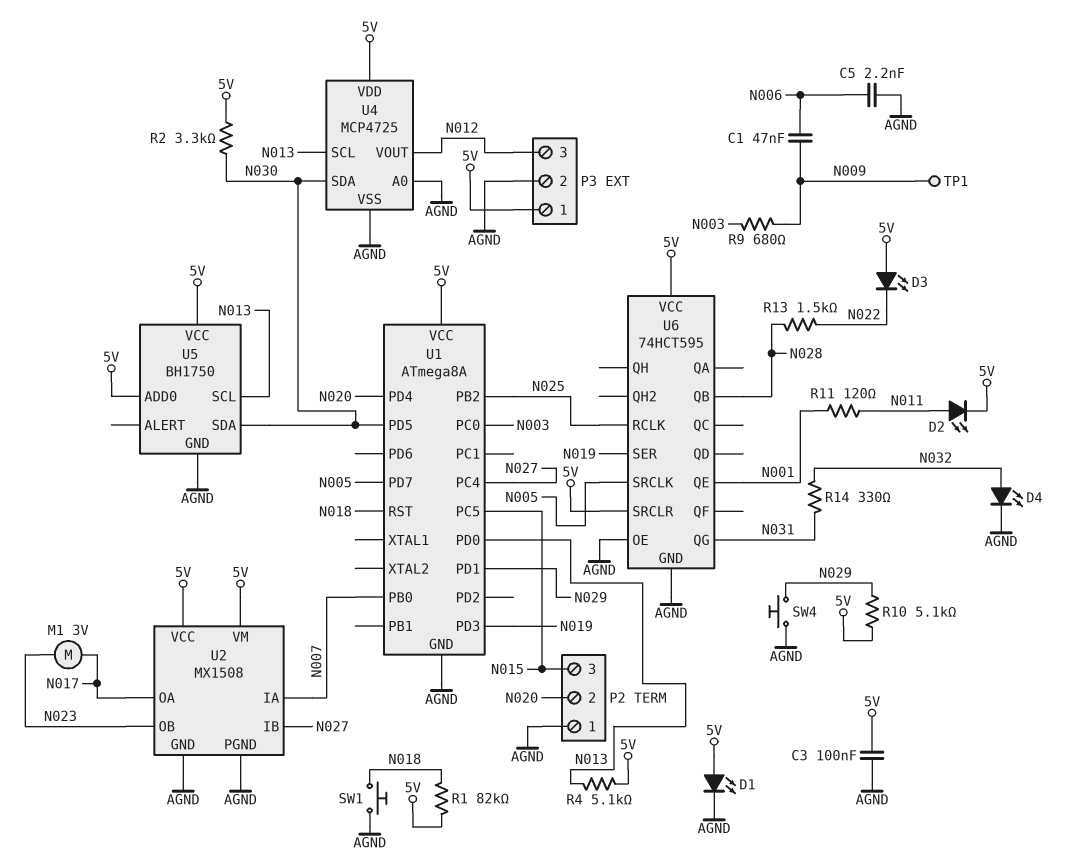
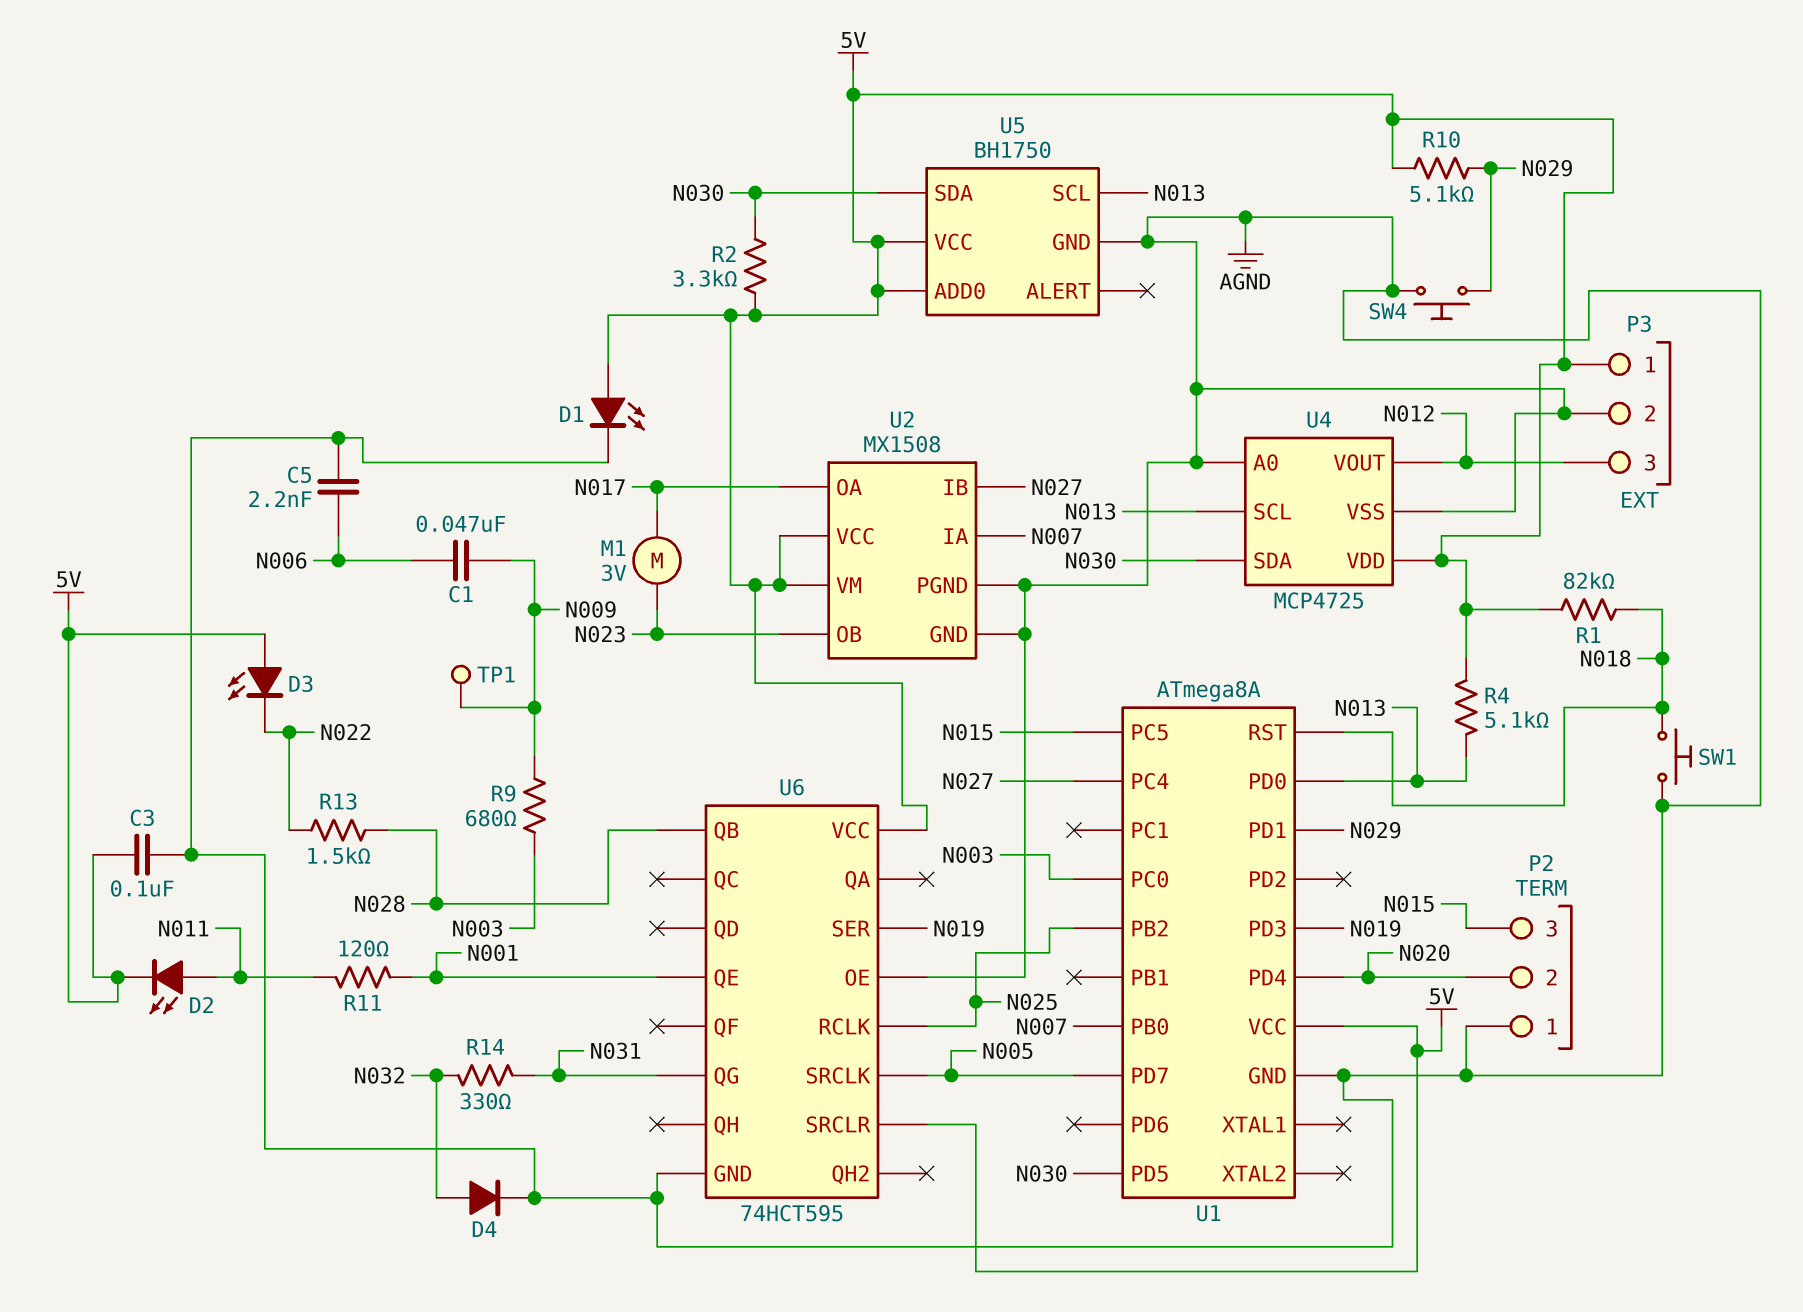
D4: LED (A N032, K AGND) -> diode (A N032, K AGND)

